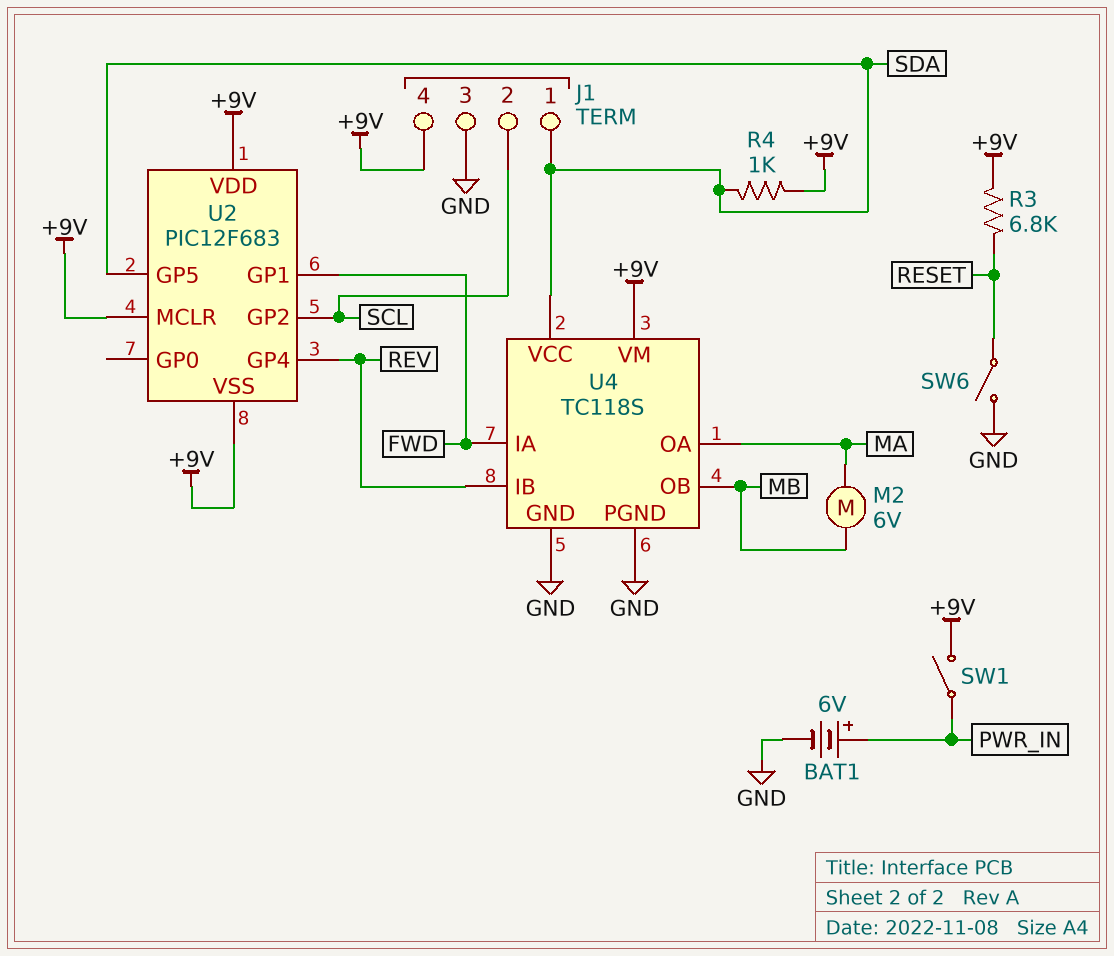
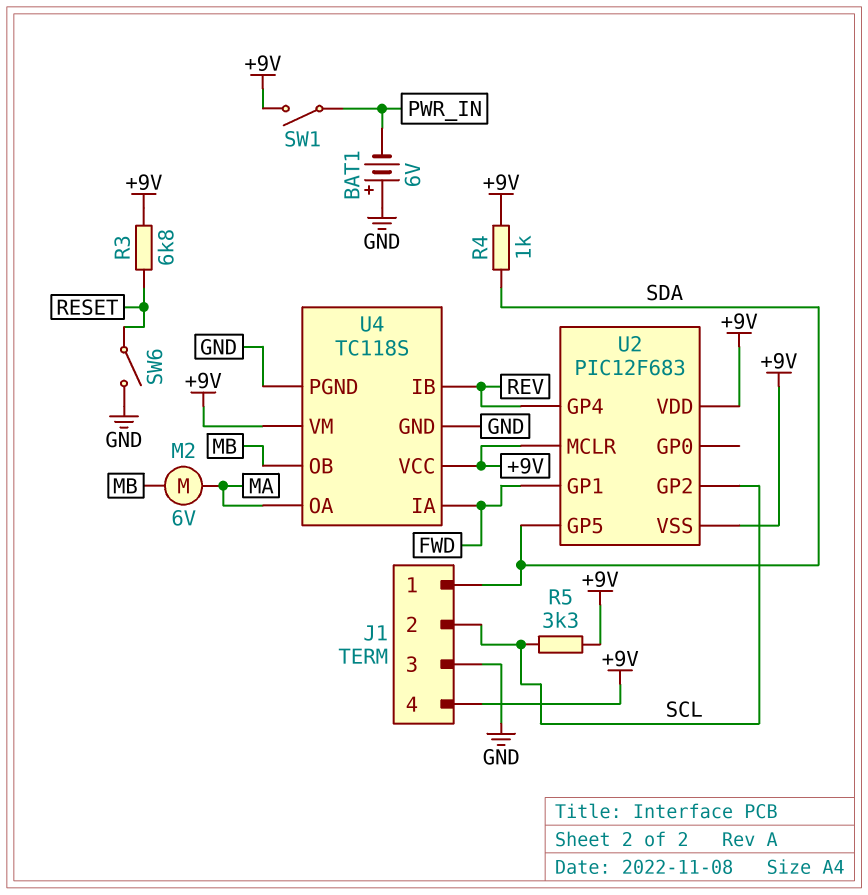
BAT1: 6V (plus PWR_IN, minus GND) -> 6V (plus GND, minus PWR_IN)
R5: none -> 3.3k (+9V, SCL)
U4 pin VCC: SDA -> +9V

